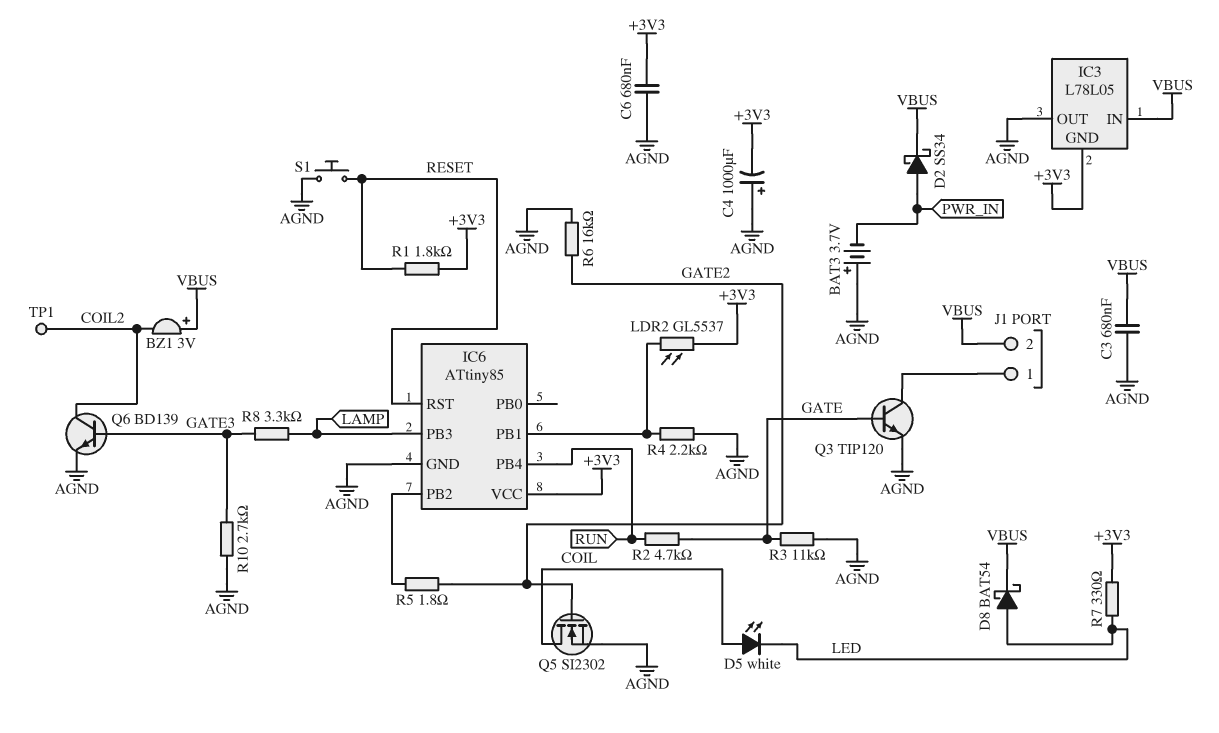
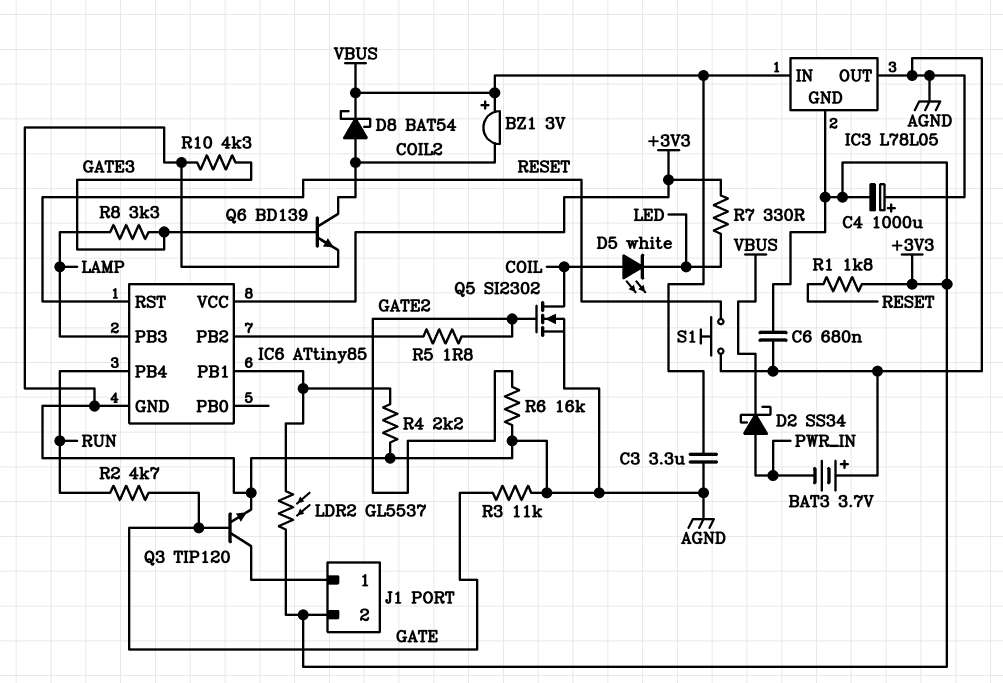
C3: 680nF (AGND, VBUS) -> 3.3uF (AGND, VBUS)
D8: schottky BAT54 (A LED, K VBUS) -> schottky BAT54 (A COIL2, K VBUS)
J1 pin 2: VBUS -> +3V3
R10: 2.7k (AGND, GATE3) -> 4.3k (AGND, GATE3)
TP1: test point (COIL2) -> none

